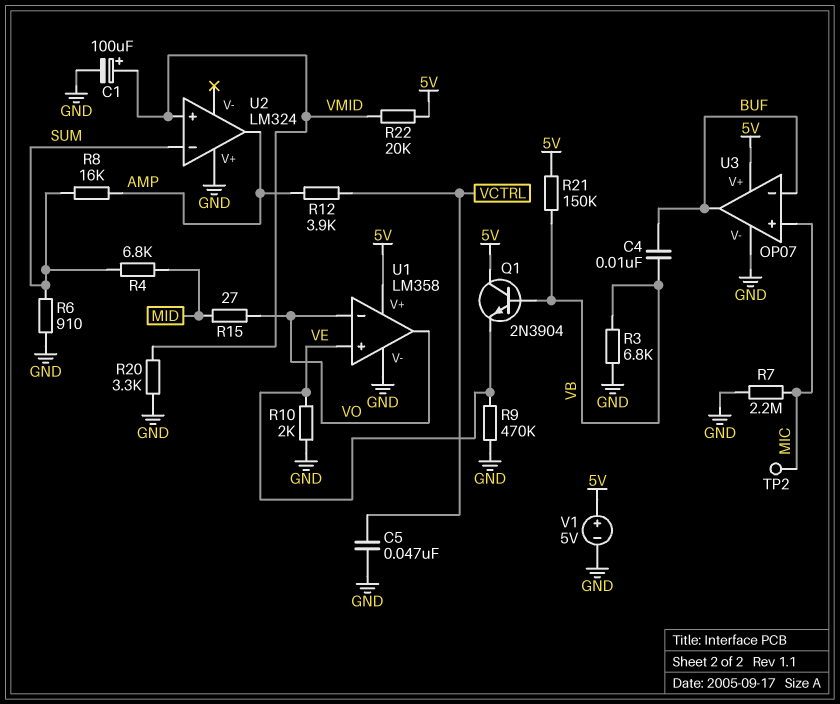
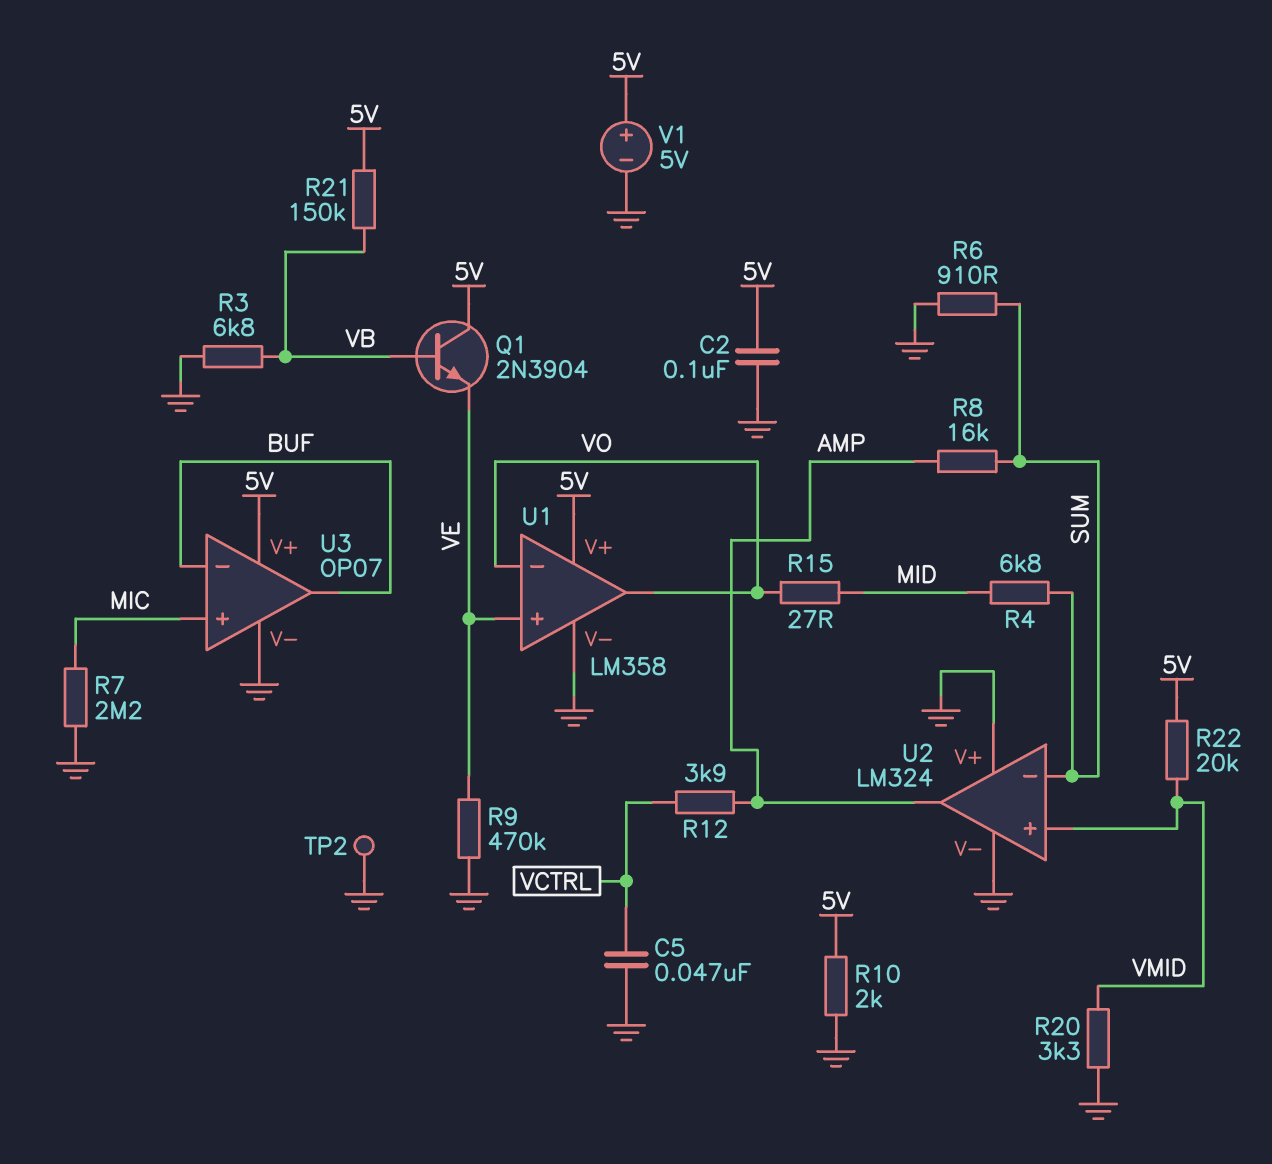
C1: 100uF (plus VMID, minus GND) -> none
C2: none -> 100nF (5V, GND)
C4: 10nF (BUF, VB) -> none
R10: 2k (GND, VE) -> 2k (5V, GND)
TP2: test point (MIC) -> test point (GND)
U2 pin V-: none -> GND

